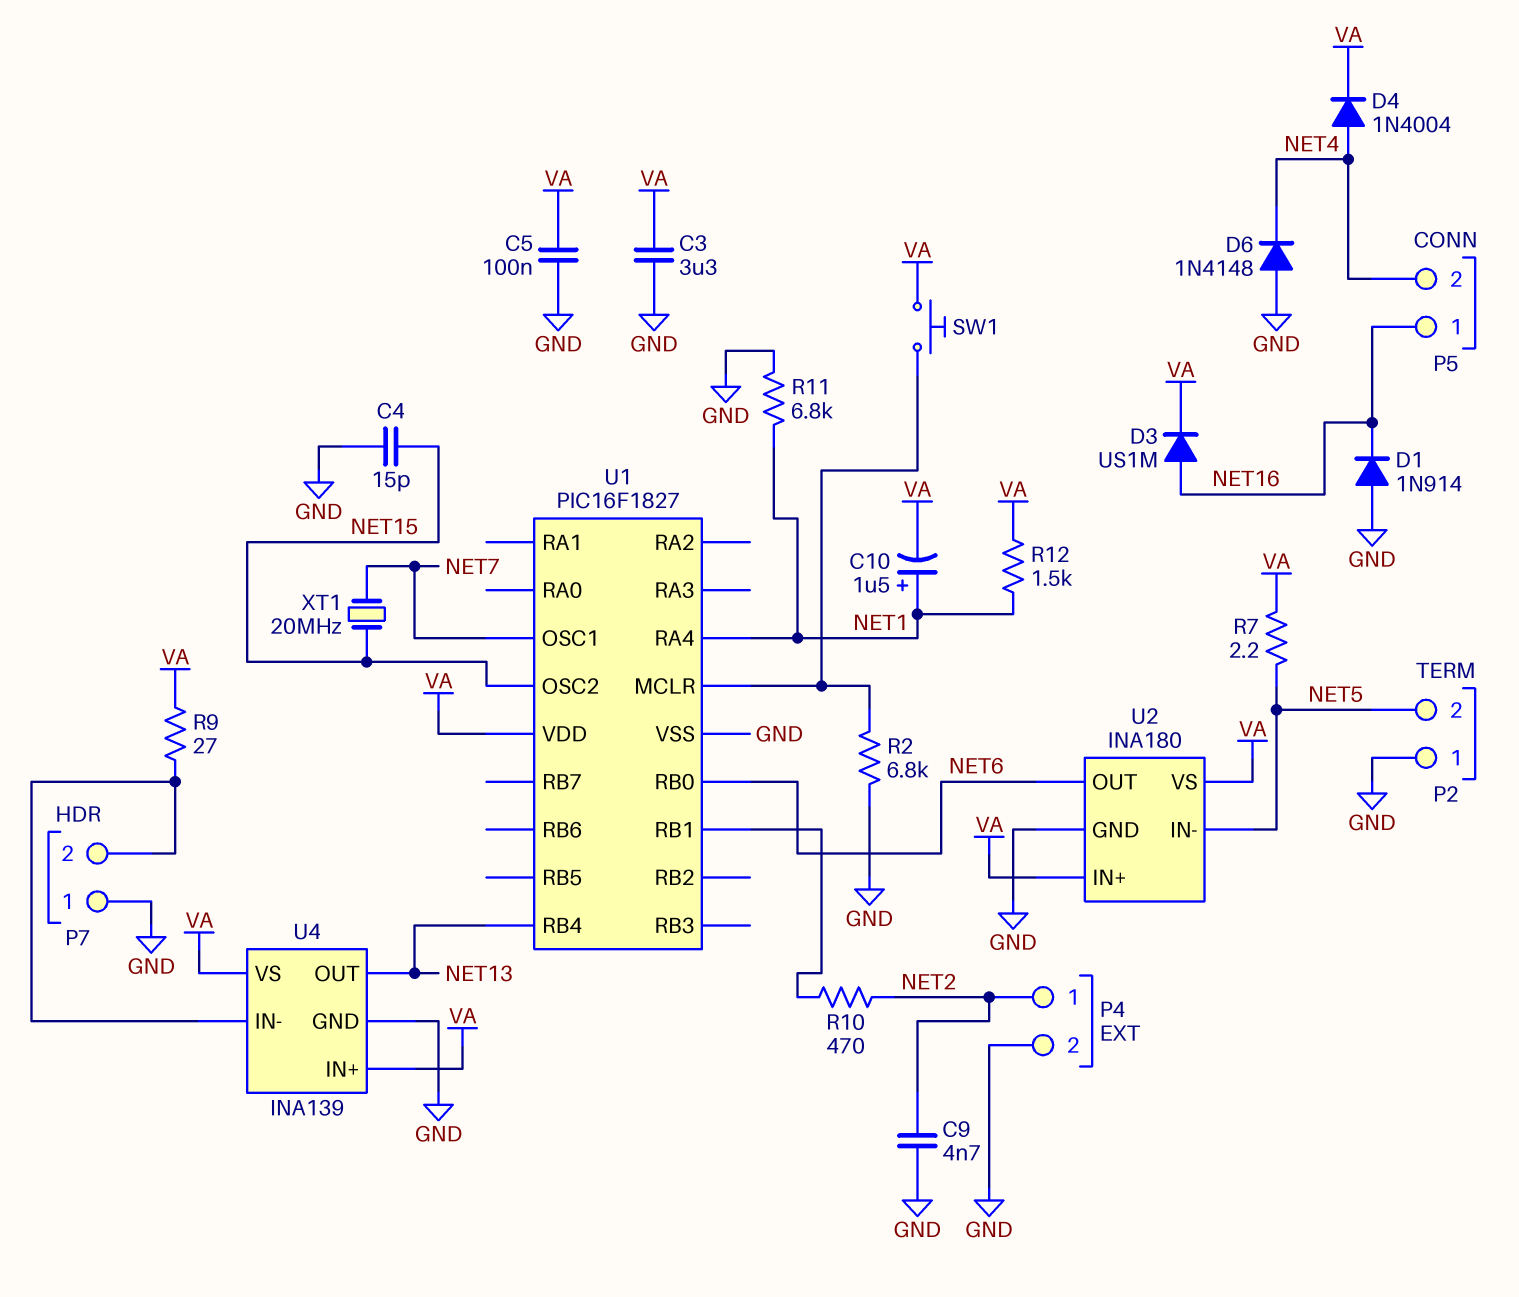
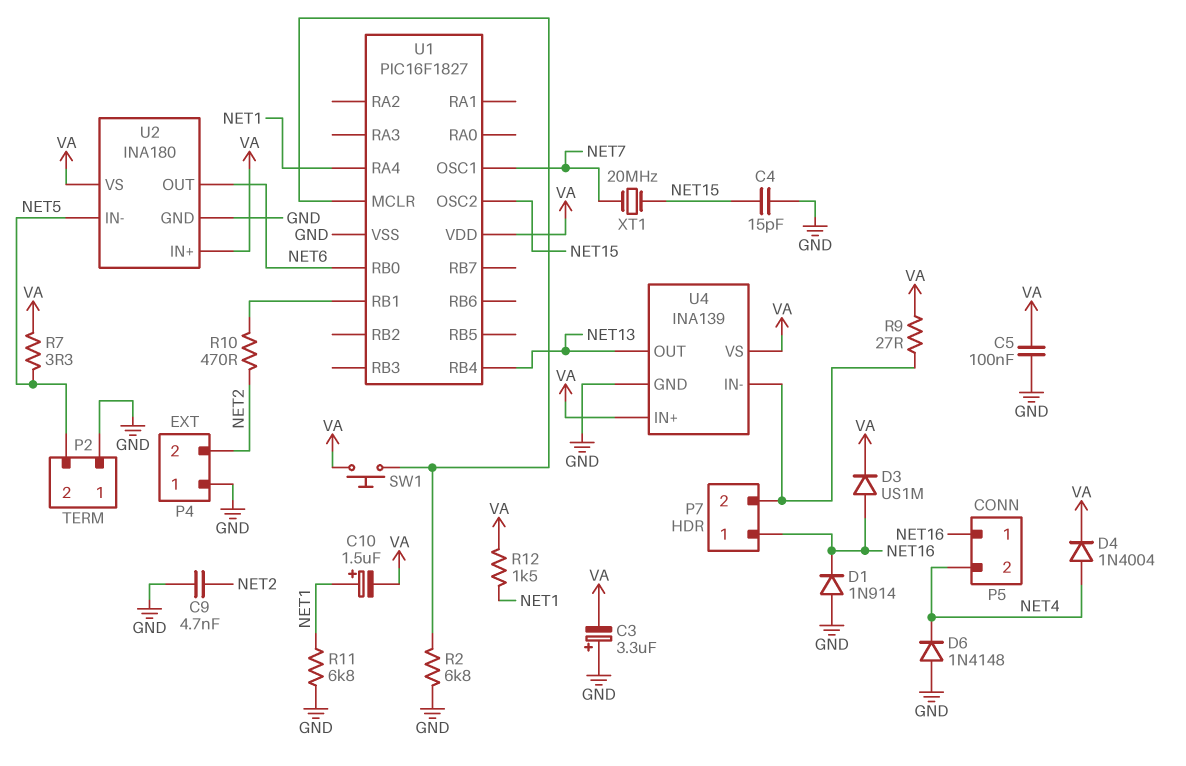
C3: 3.3uF (GND, VA) -> 3.3uF (plus GND, minus VA)
P4 pin 1: NET2 -> GND
P4 pin 2: GND -> NET2
P7 pin 1: GND -> NET16
R7: 2.2 (NET5, VA) -> 3.3 (NET5, VA)

